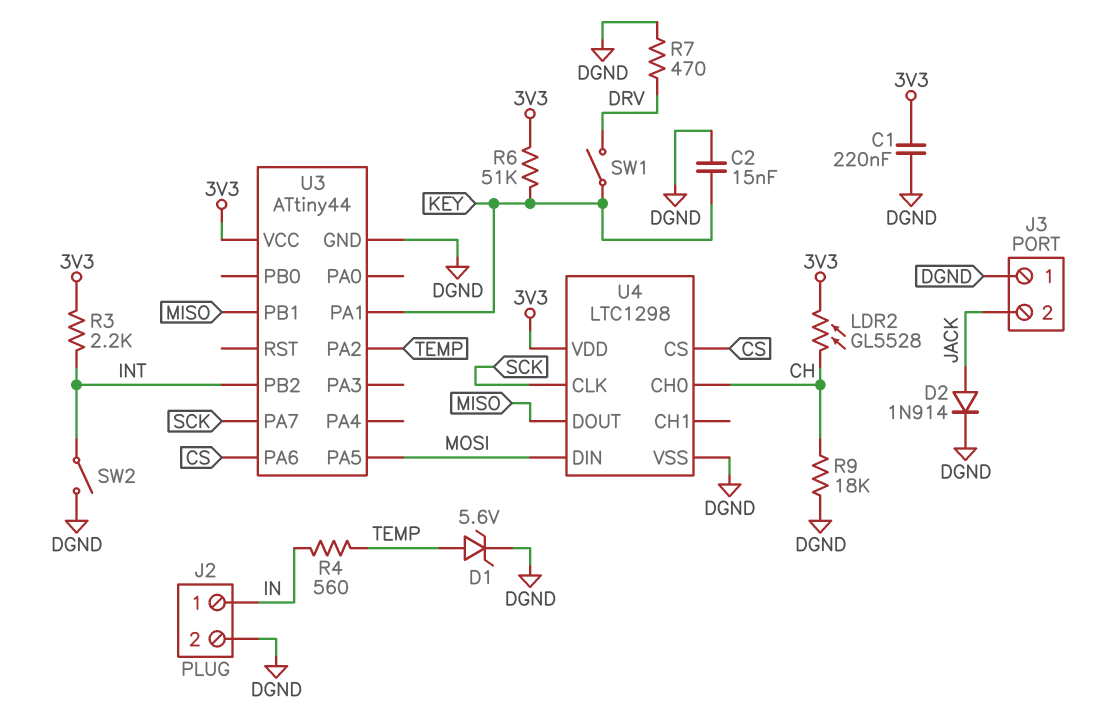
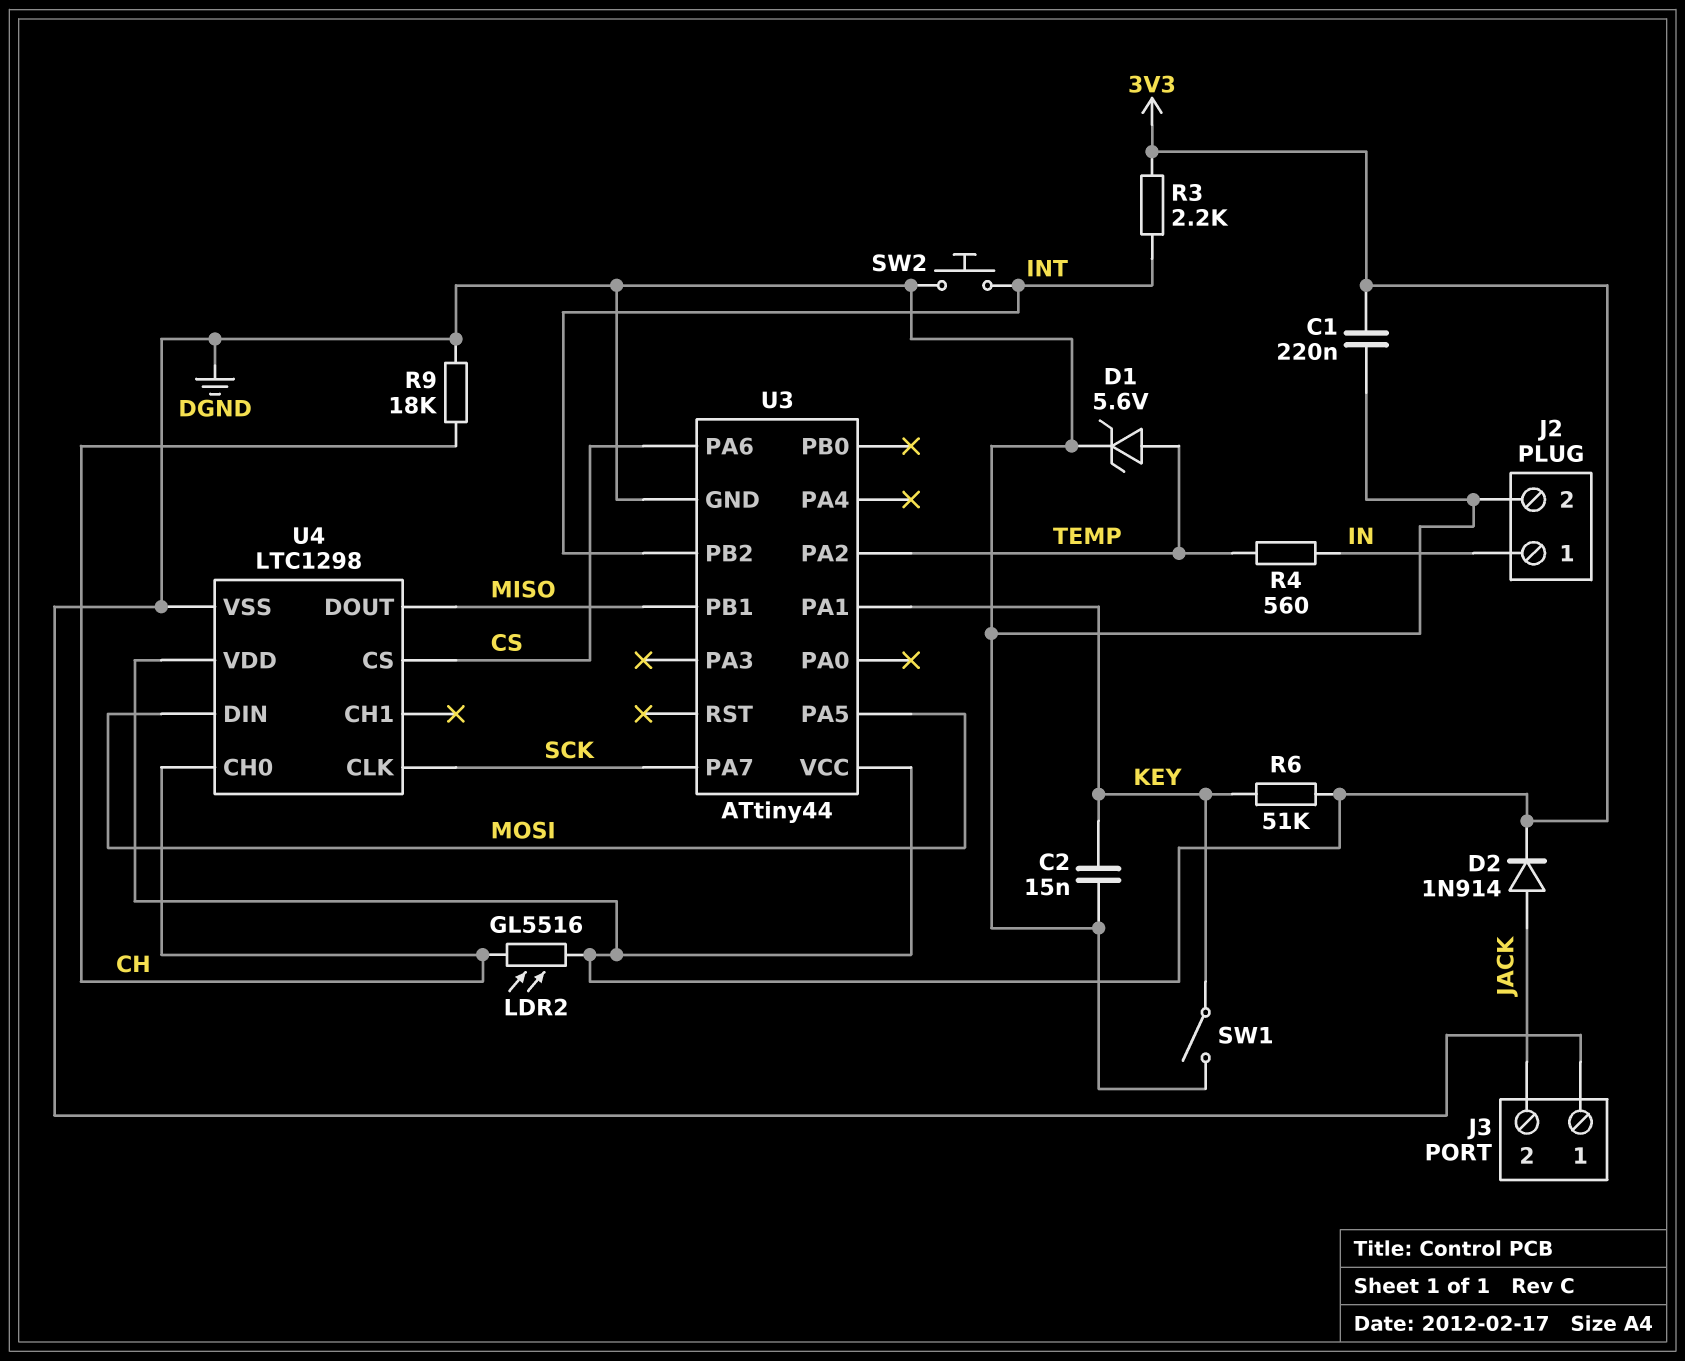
D2: diode 1N914 (A JACK, K DGND) -> diode 1N914 (A JACK, K 3V3)
LDR2: GL5528 (3V3, CH) -> GL5516 (3V3, CH)
R7: 470 (DGND, DRV) -> none
SW1: switch (DRV, KEY) -> switch (DGND, KEY)
SW2: switch (DGND, INT) -> button (DGND, INT)

